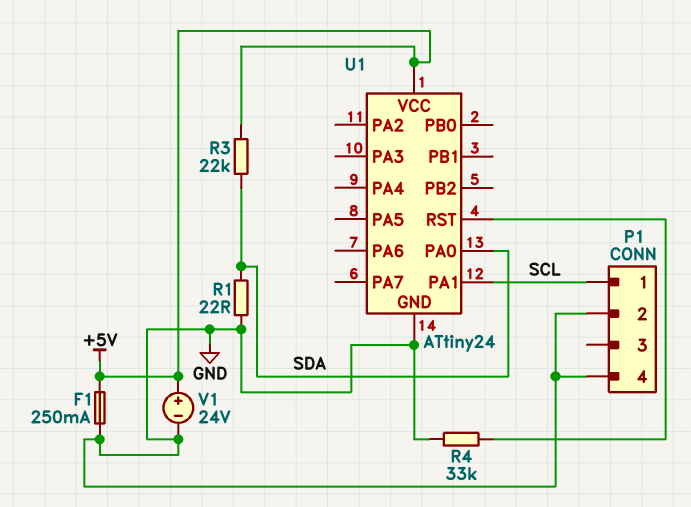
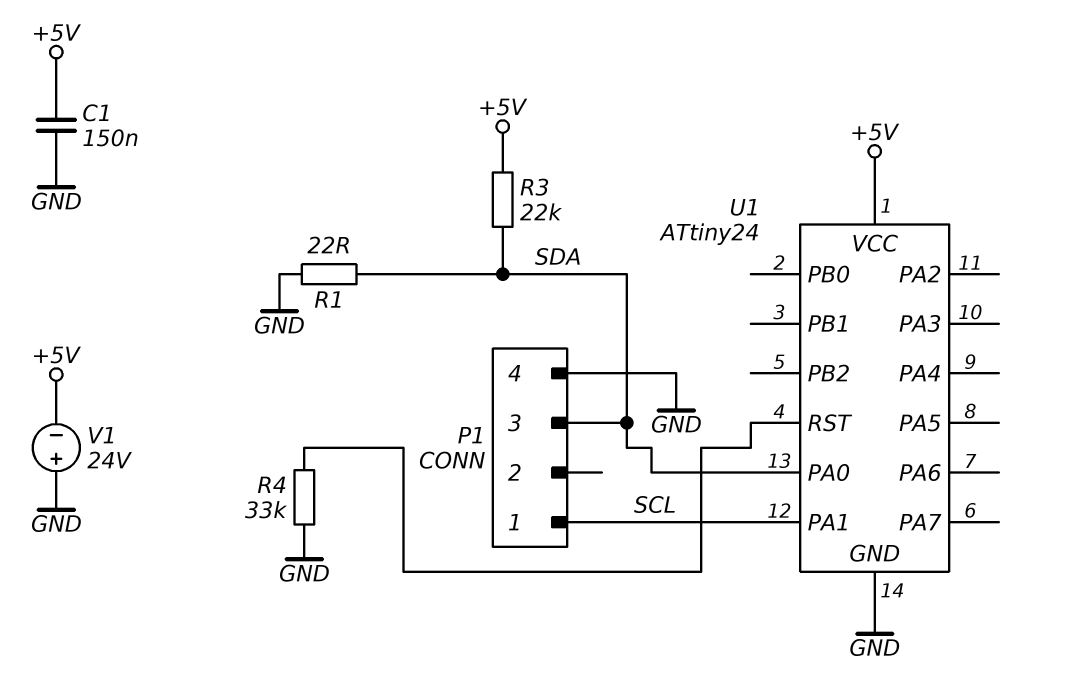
C1: none -> 150nF (+5V, GND)
F1: 250mA (+5V, GND) -> none
P1 pin 2: GND -> none
P1 pin 3: none -> SDA
V1: 24V (plus +5V, minus GND) -> 24V (plus GND, minus +5V)

